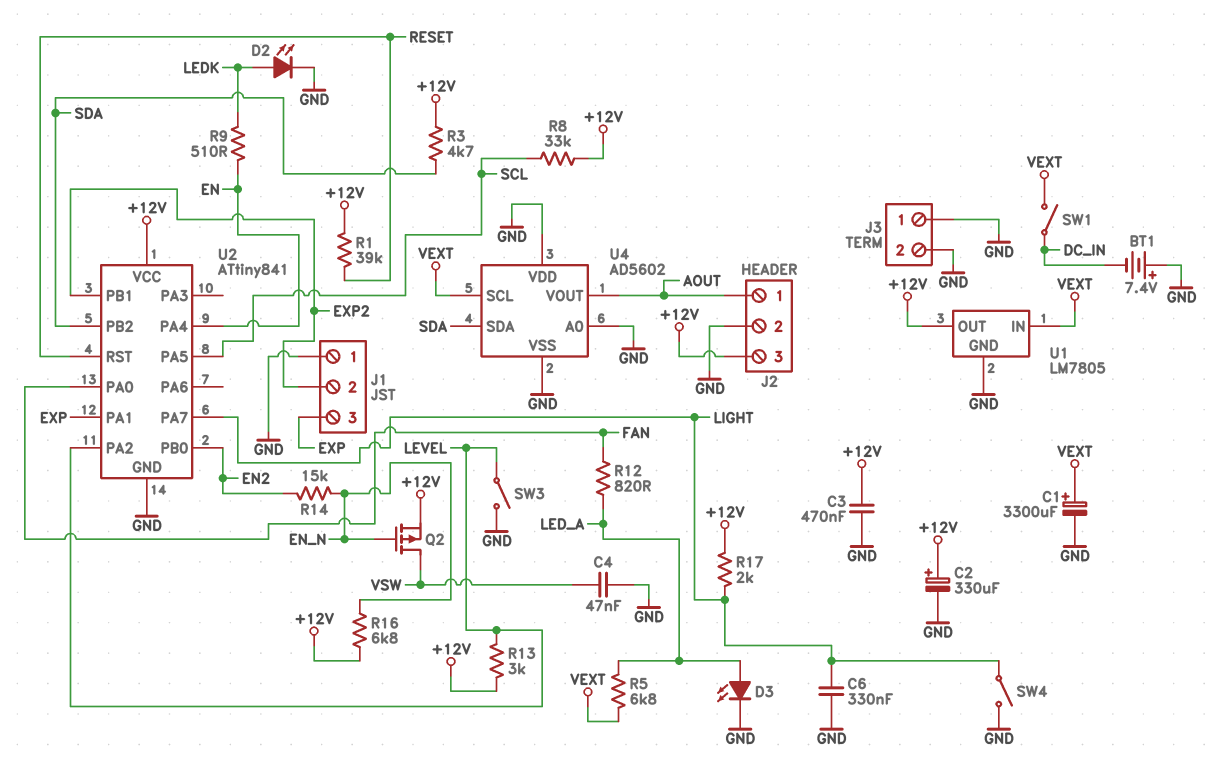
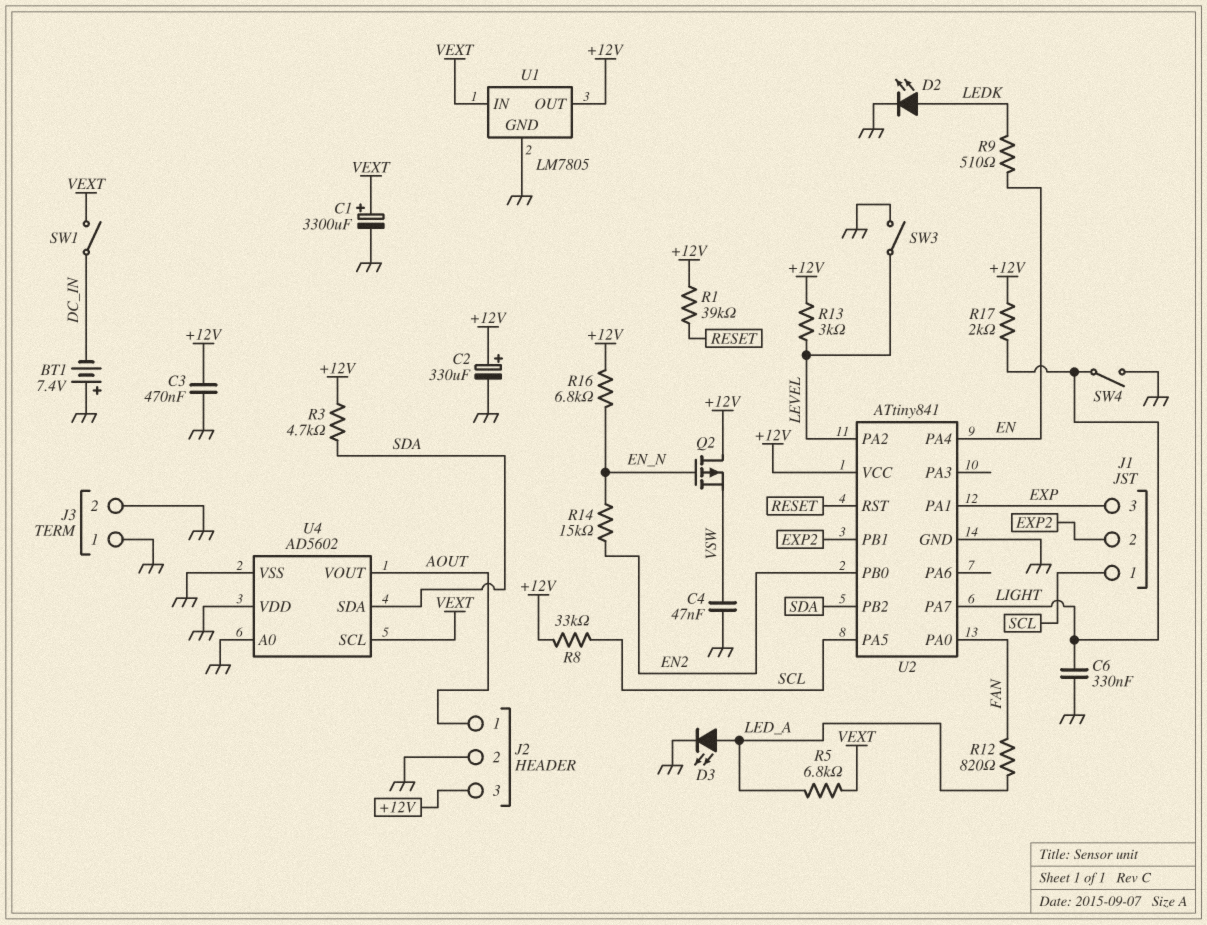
J1 pin 1: GND -> SCL
Q2: PMOS (G EN_N, D VSW, S +12V) -> PMOS (G EN_N, D +12V, S VSW)

